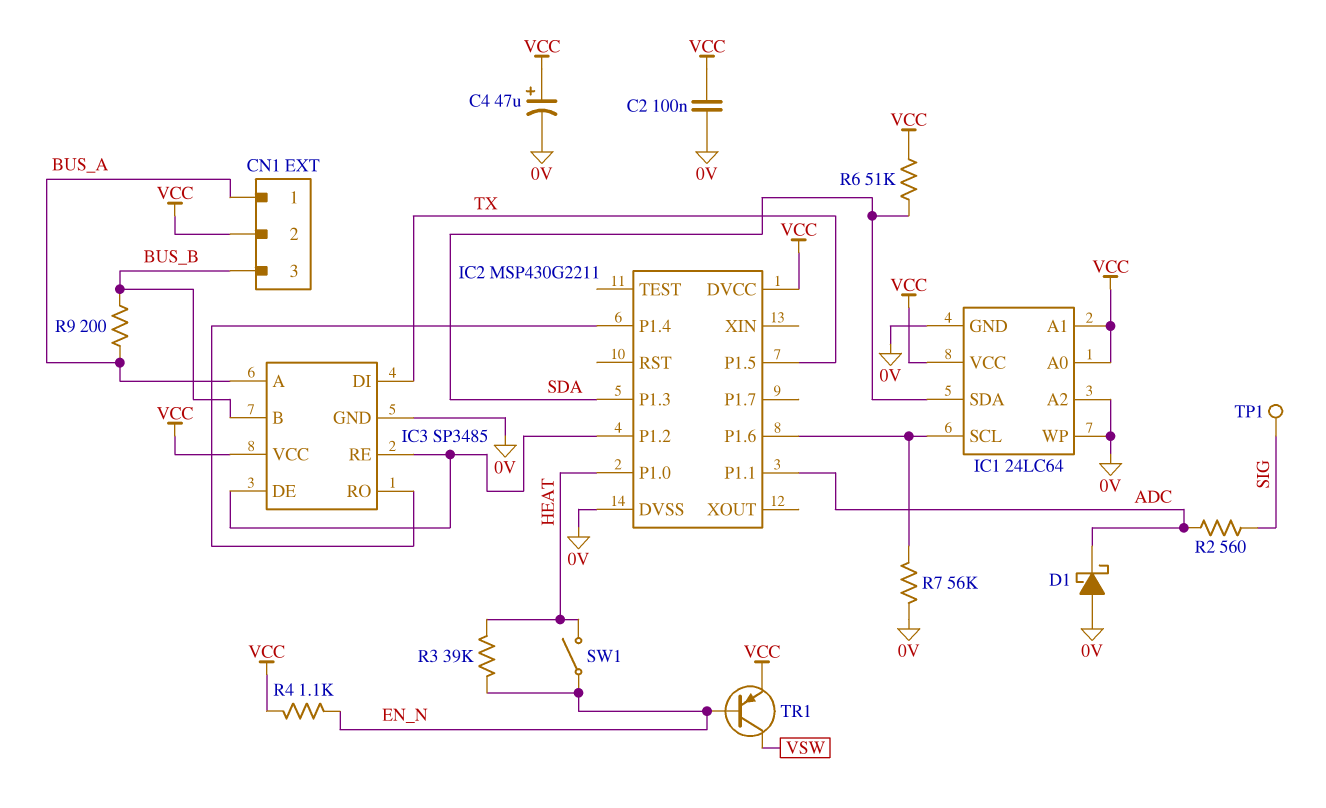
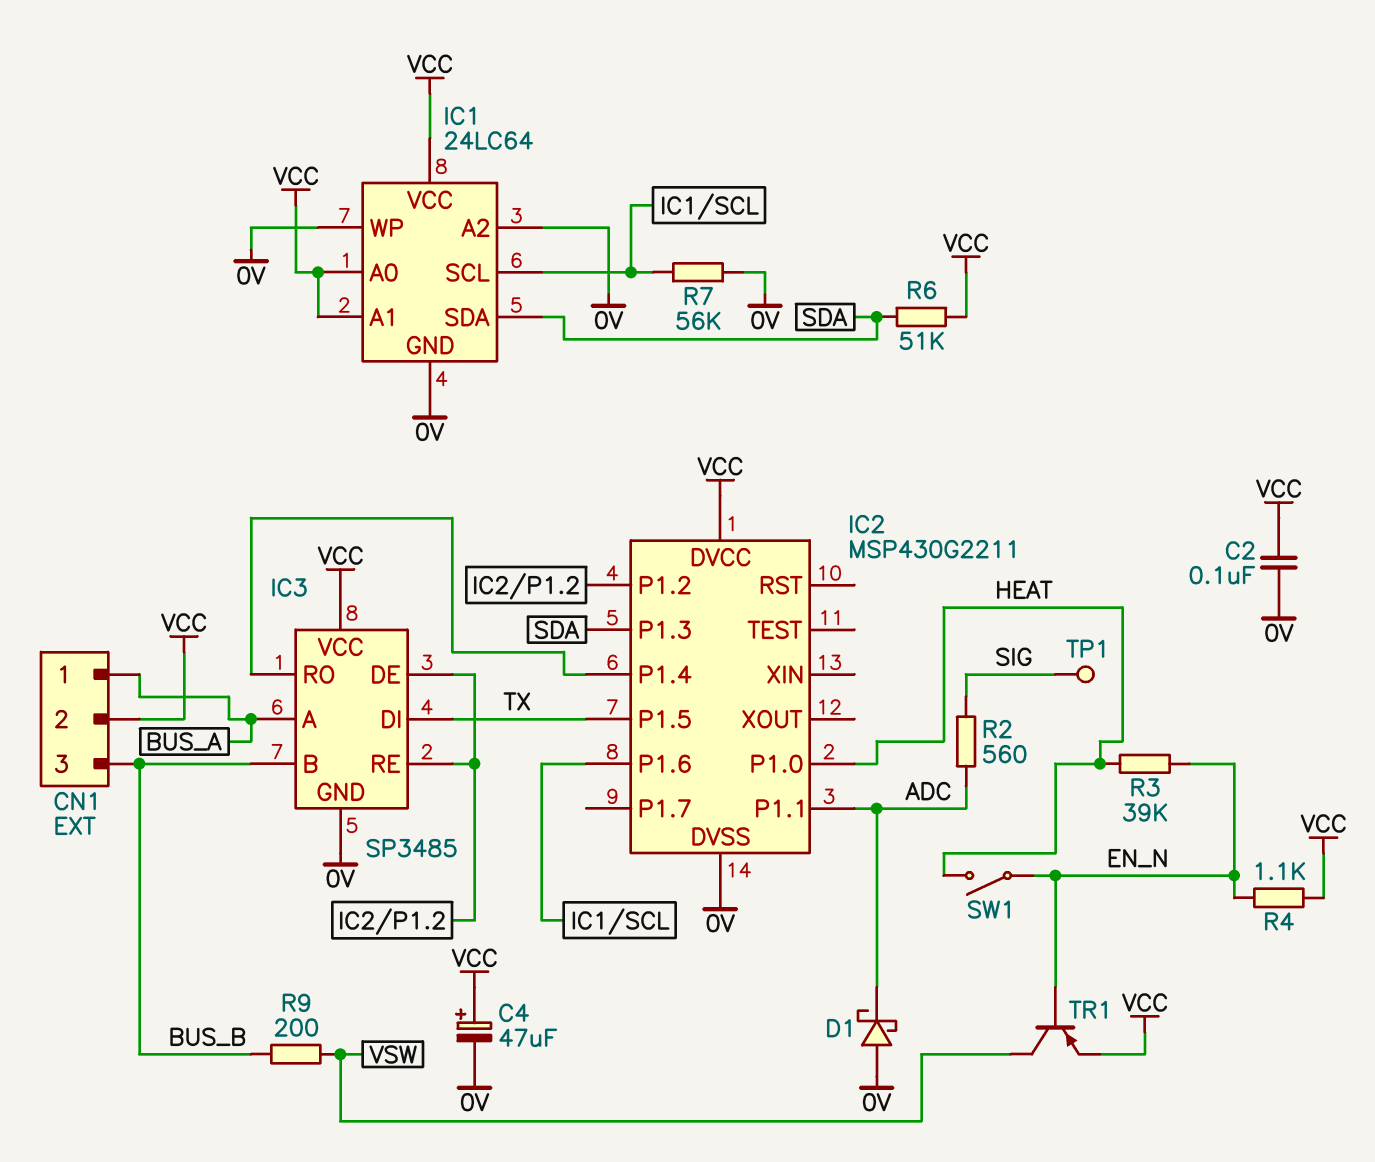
R9: 200 (BUS_A, BUS_B) -> 200 (BUS_B, VSW)

